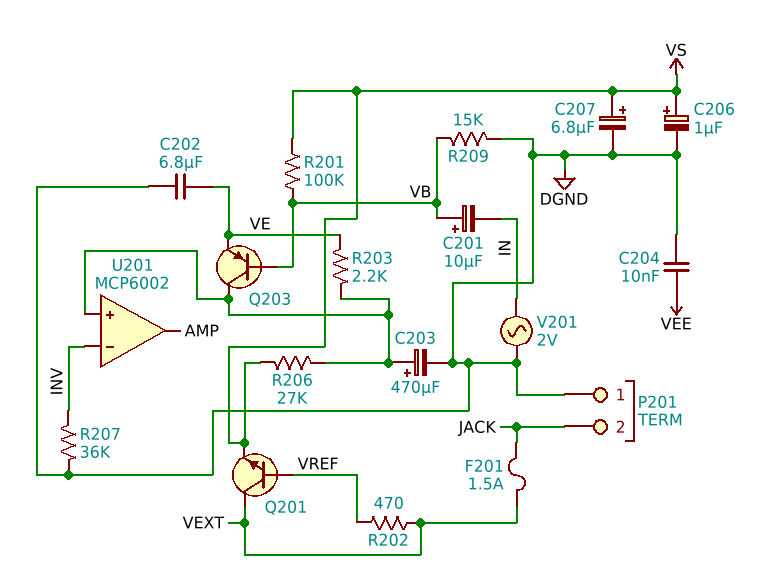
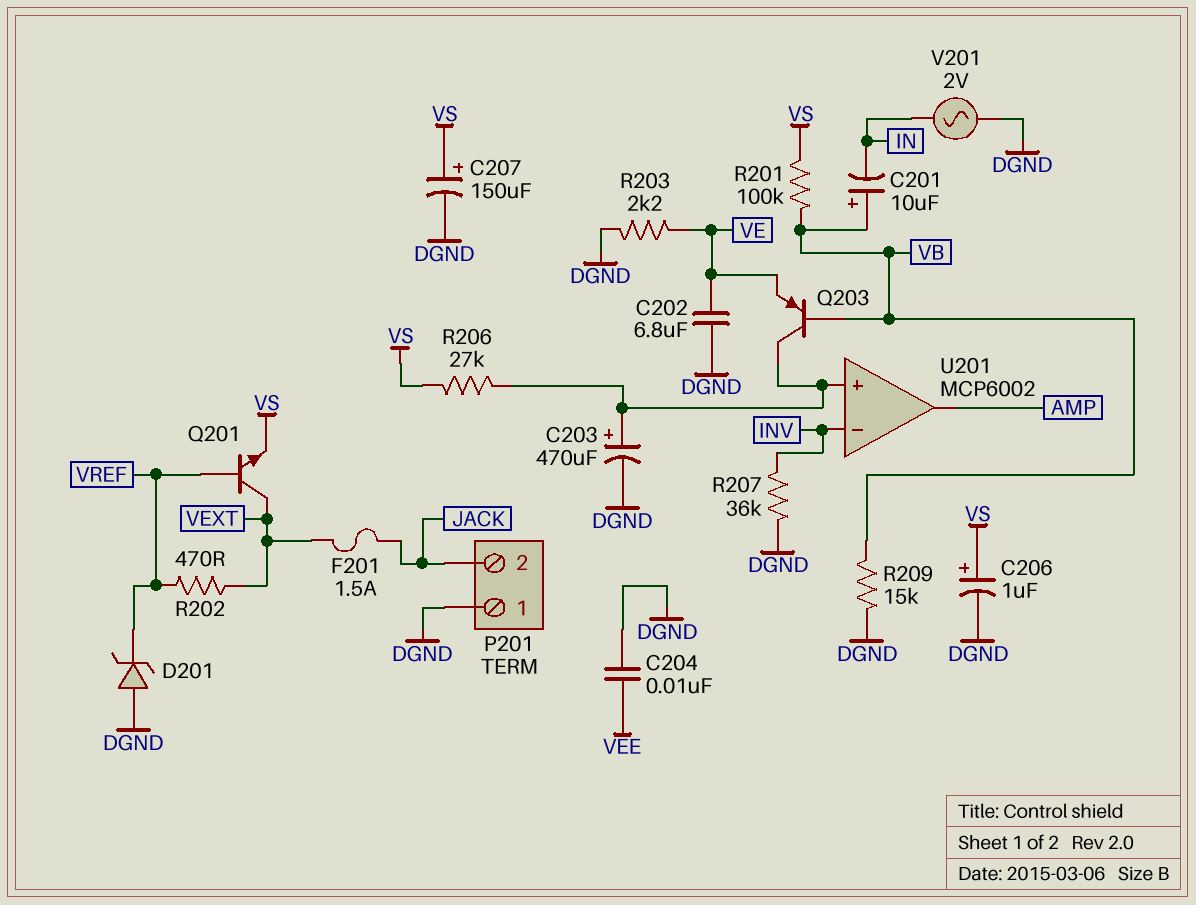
C207: 6.8uF (plus VS, minus DGND) -> 150uF (plus VS, minus DGND)
D201: none -> zener (A DGND, K VREF)
R203: 2.2k (U201/in+, VE) -> 2.2k (DGND, VE)

